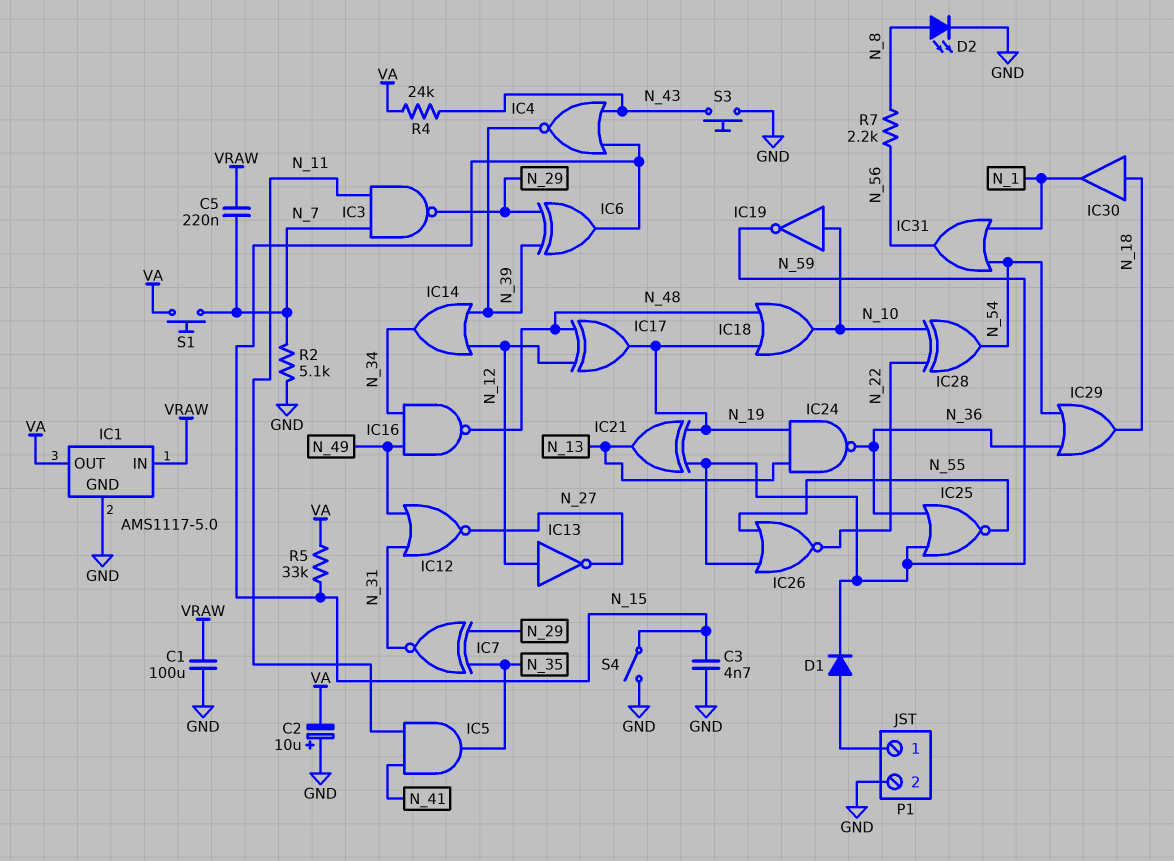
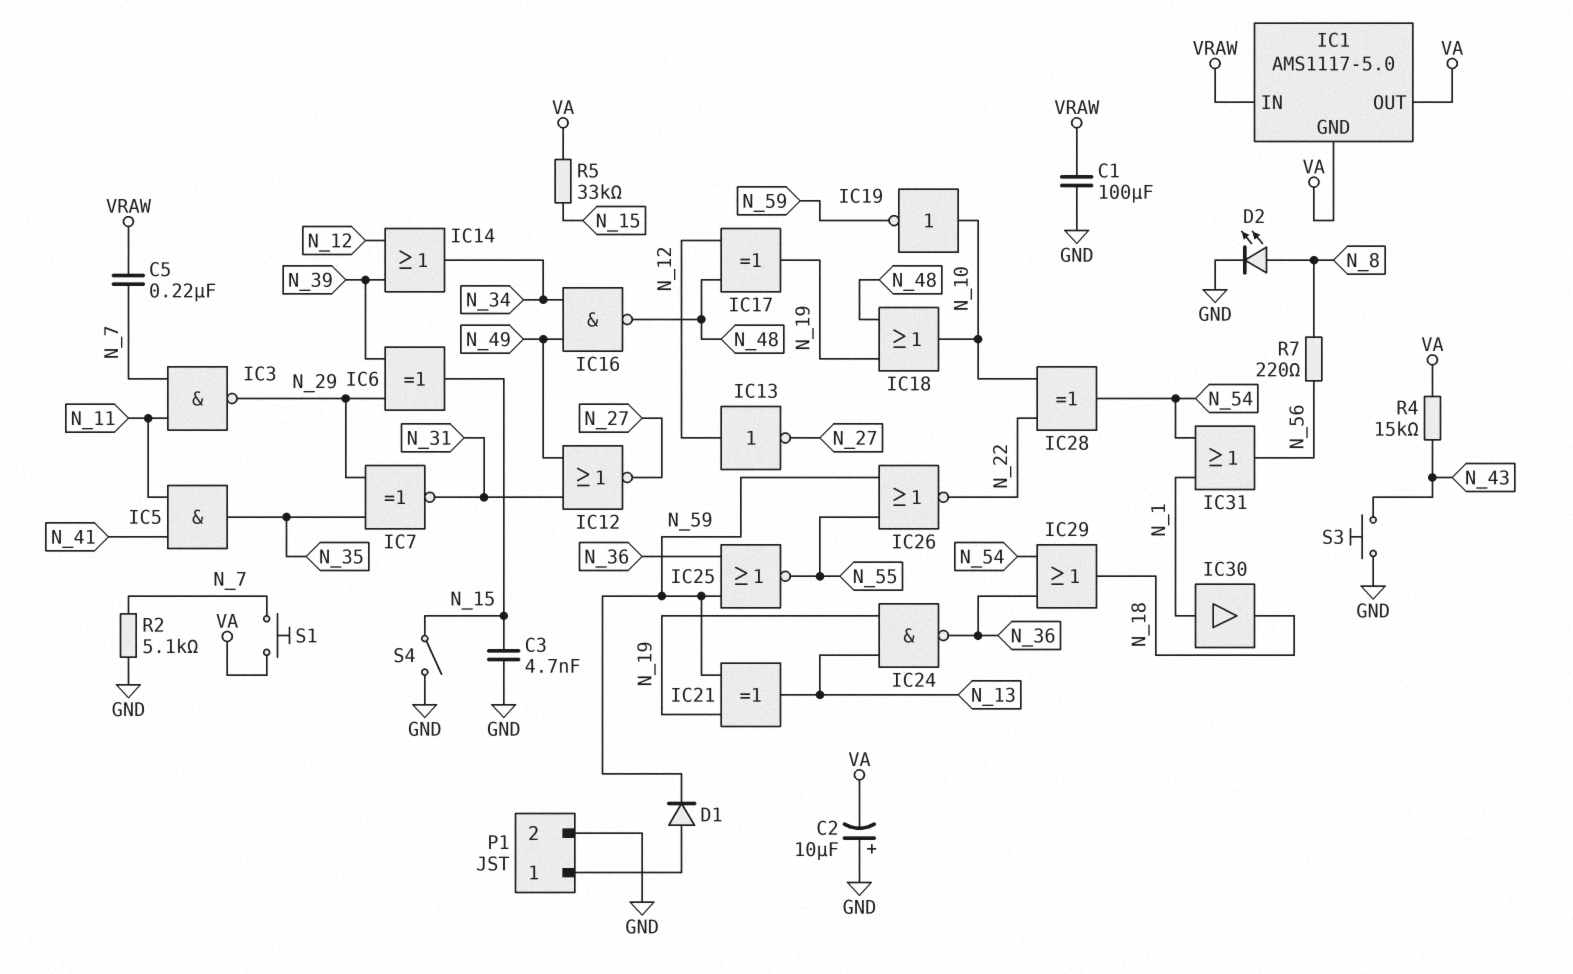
IC1 pin GND: GND -> VA
IC4: NOR (in N_15, in N_43, out N_39) -> none
IC30: buffer (in N_18, out N_1) -> buffer (in N_1, out N_18)
R4: 24k (N_43, VA) -> 15k (N_43, VA)
R7: 2.2k (N_8, N_56) -> 220 (N_8, N_56)

